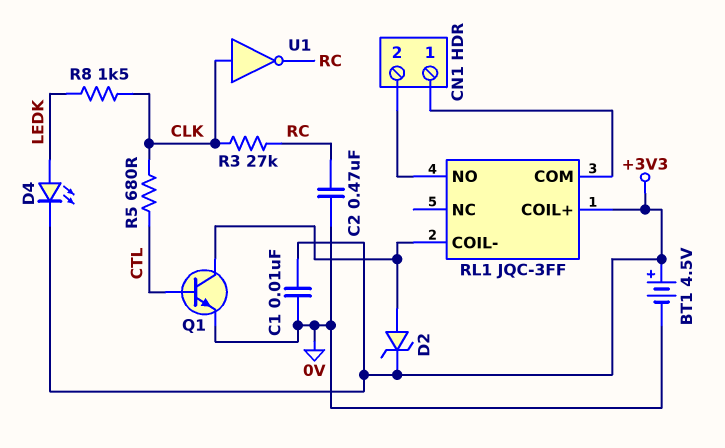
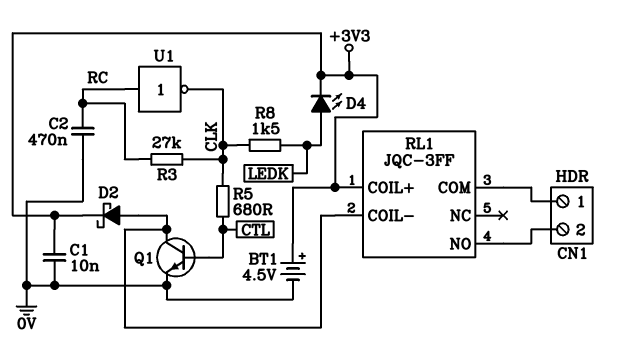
D2: zener (A RL1/COIL-, K +3V3) -> schottky (A RL1/COIL-, K +3V3)
U1: NOT (in CLK, out RC) -> NOT (in RC, out CLK)

